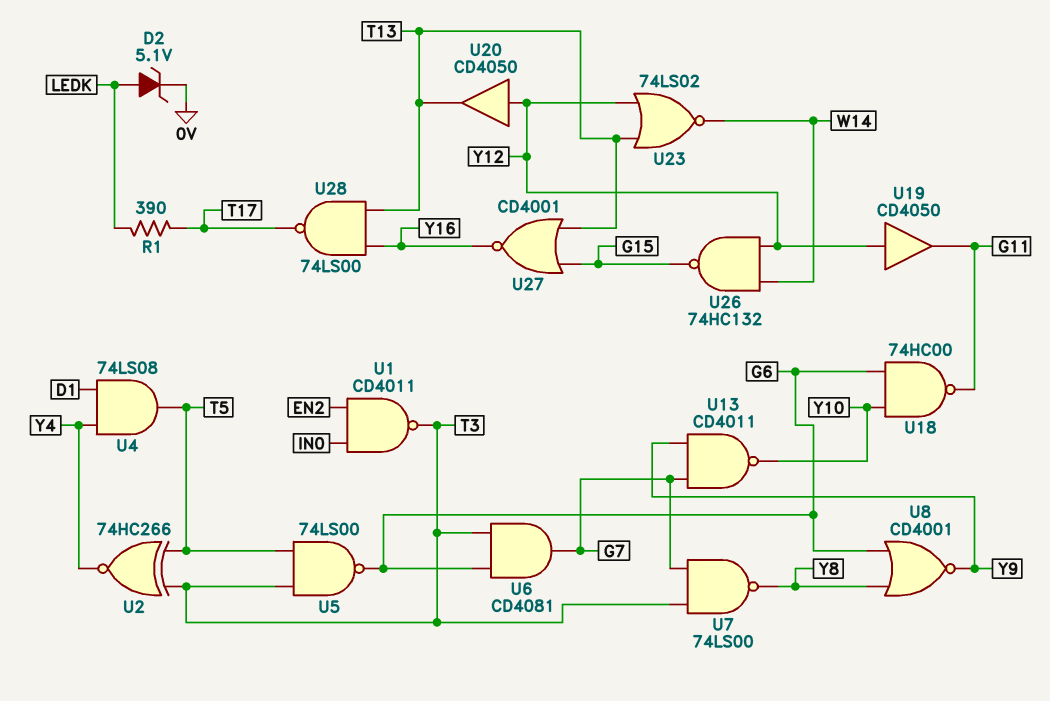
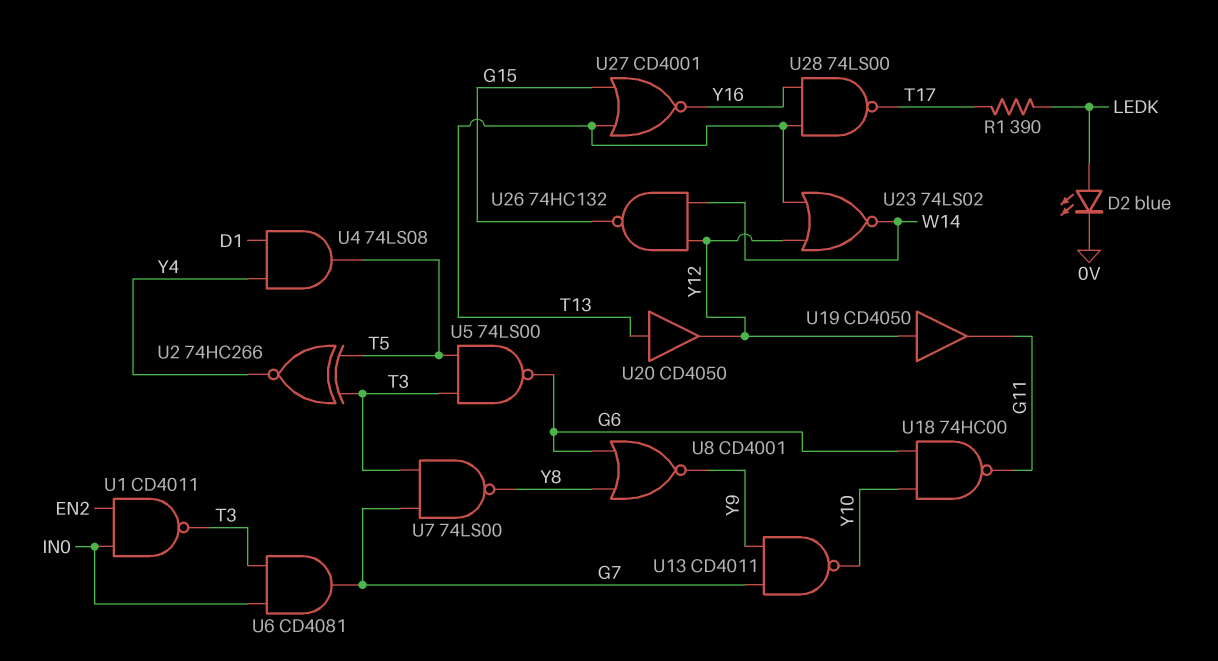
D2: zener 5.1V (A LEDK, K 0V) -> LED blue (A LEDK, K 0V)
U6: AND CD4081 (in G6, in T3, out G7) -> AND CD4081 (in IN0, in T3, out G7)
U20: buffer CD4050 (in Y12, out T13) -> buffer CD4050 (in T13, out Y12)

